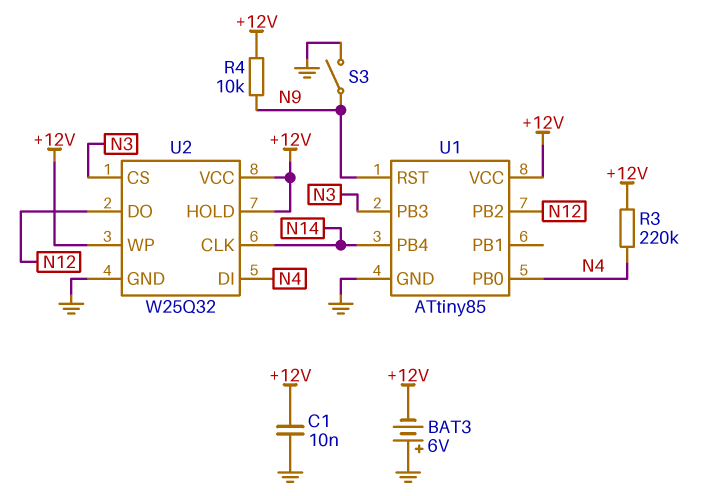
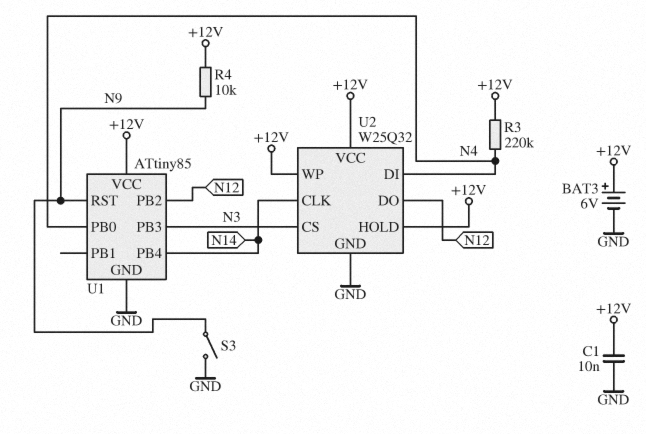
BAT3: 6V (plus GND, minus +12V) -> 6V (plus +12V, minus GND)

